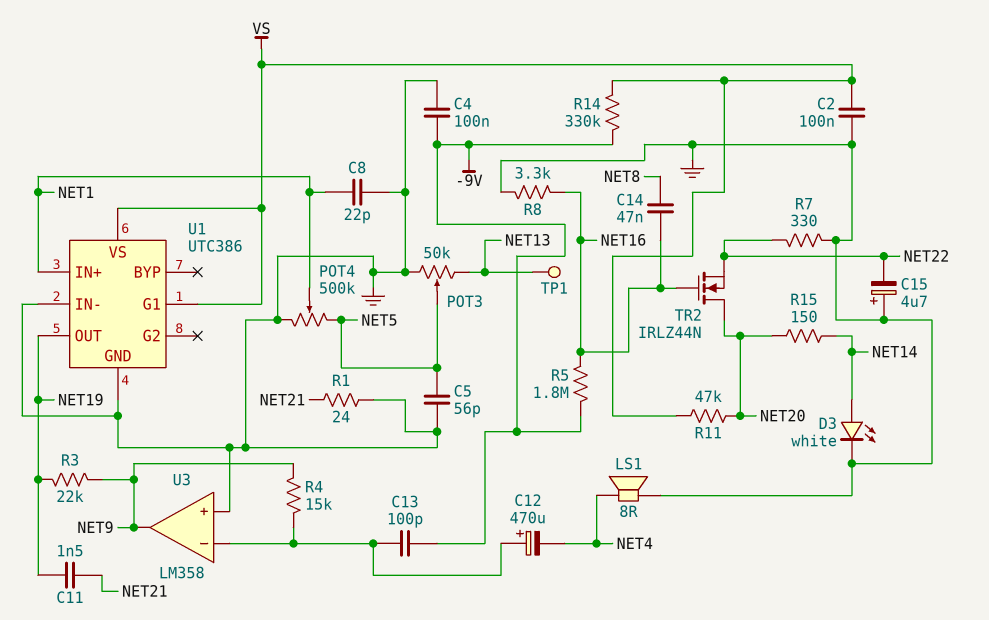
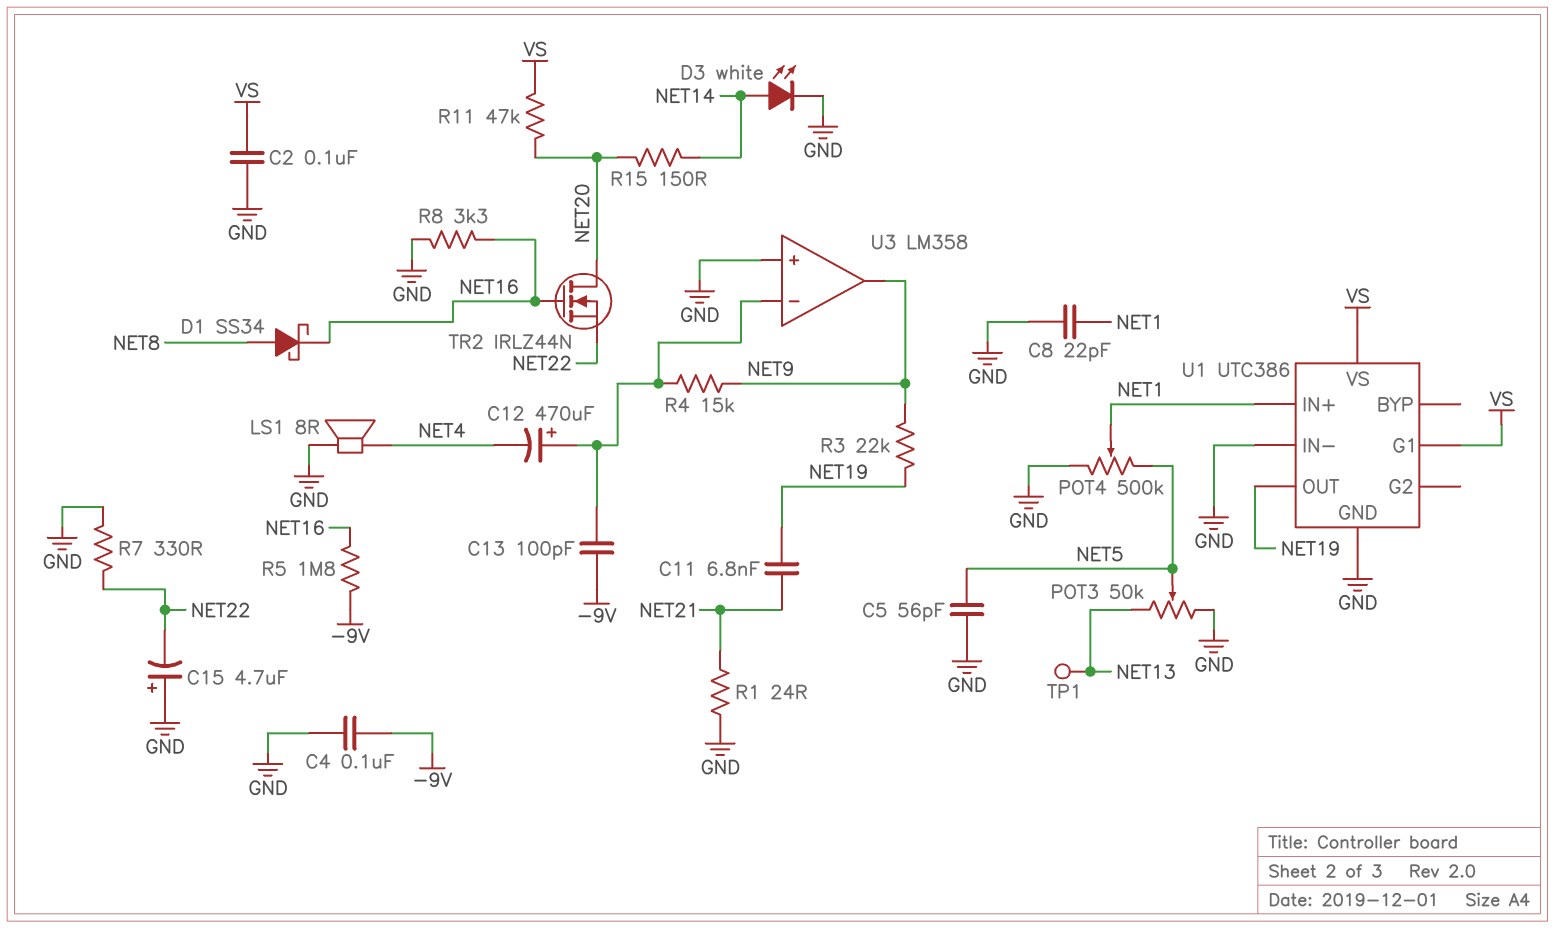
C11: 1.5nF (NET19, NET21) -> 6.8nF (NET19, NET21)
C14: 47nF (NET8, NET16) -> none
D1: none -> schottky SS34 (A NET8, K NET16)
R14: 330k (-9V, VS) -> none

